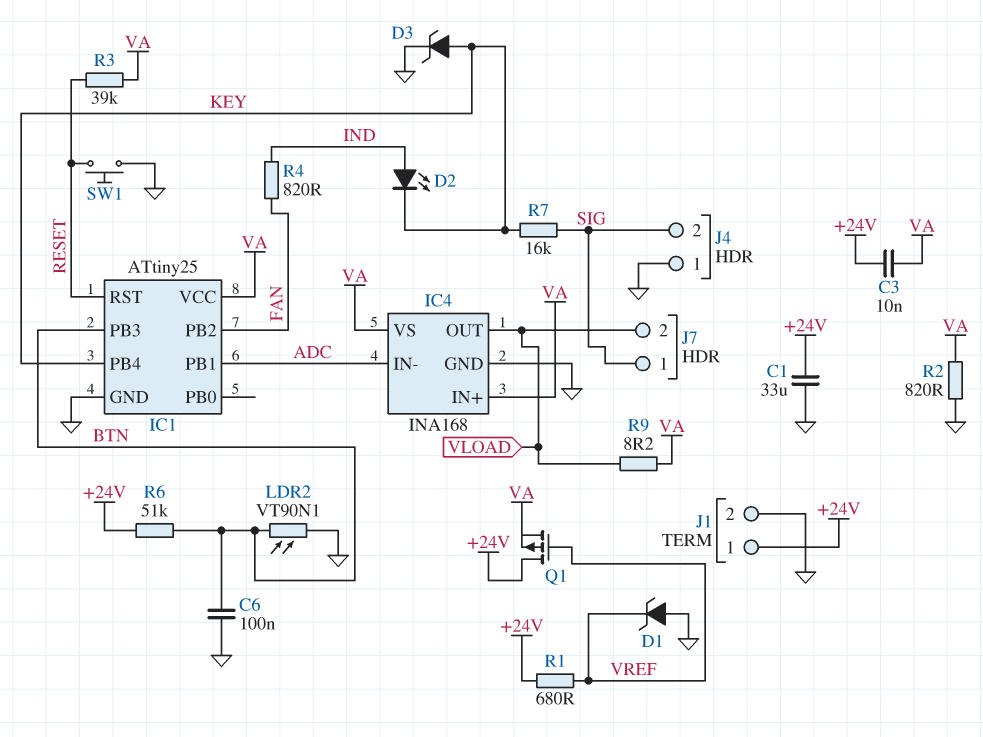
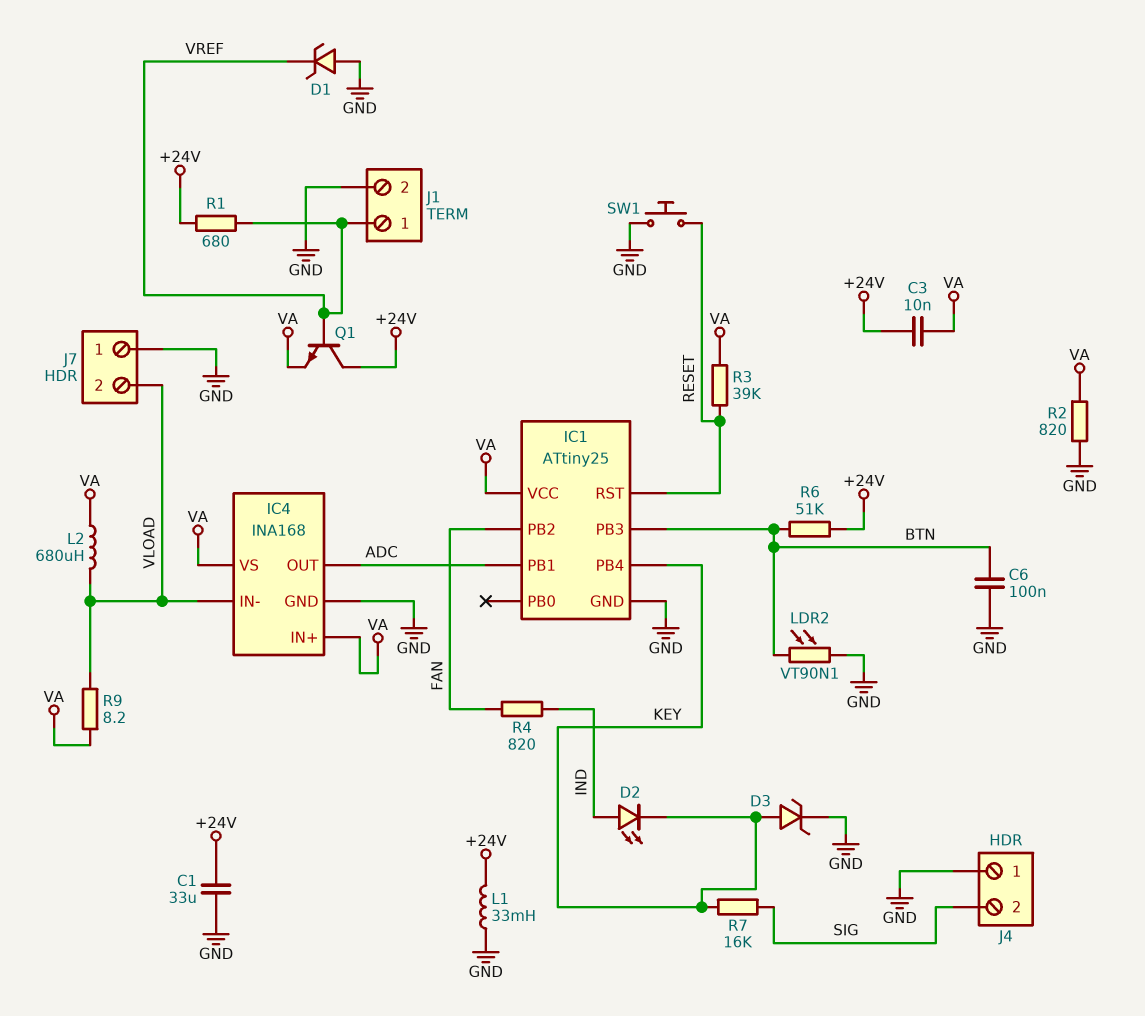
IC4 pin IN-: ADC -> VLOAD
IC4 pin OUT: VLOAD -> ADC
J1 pin 1: +24V -> VREF
J7 pin 1: SIG -> GND
L1: none -> 33mH (+24V, GND)
L2: none -> 680uH (VA, VLOAD)
Q1: PMOS (G VREF, D +24V, S VA) -> NPN (B VREF, C +24V, E VA)

